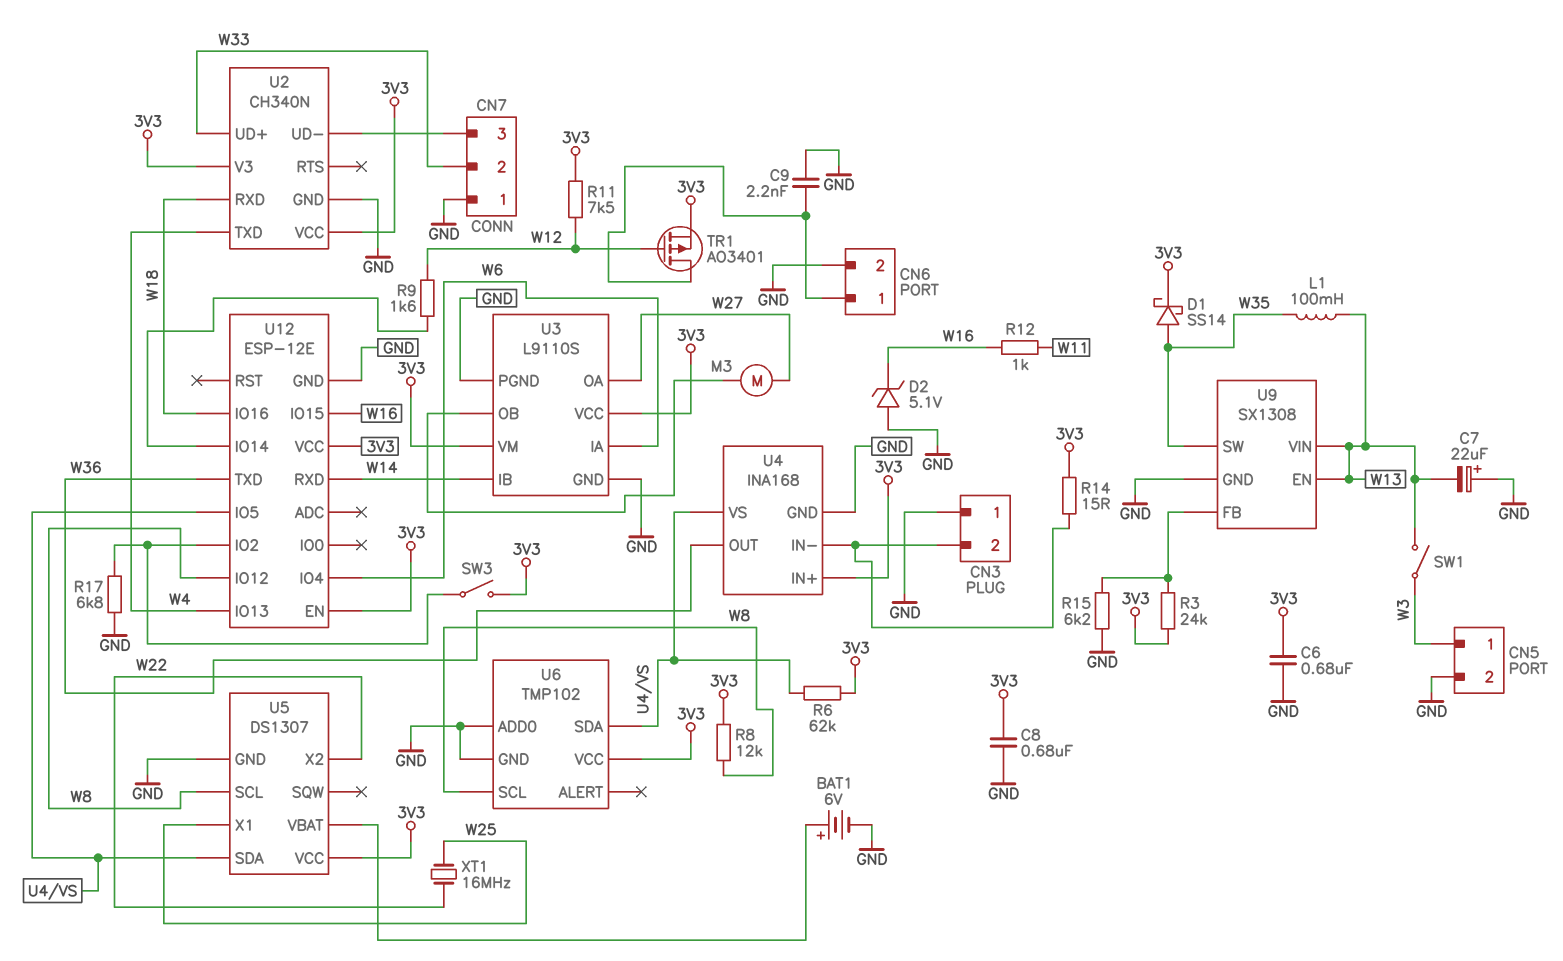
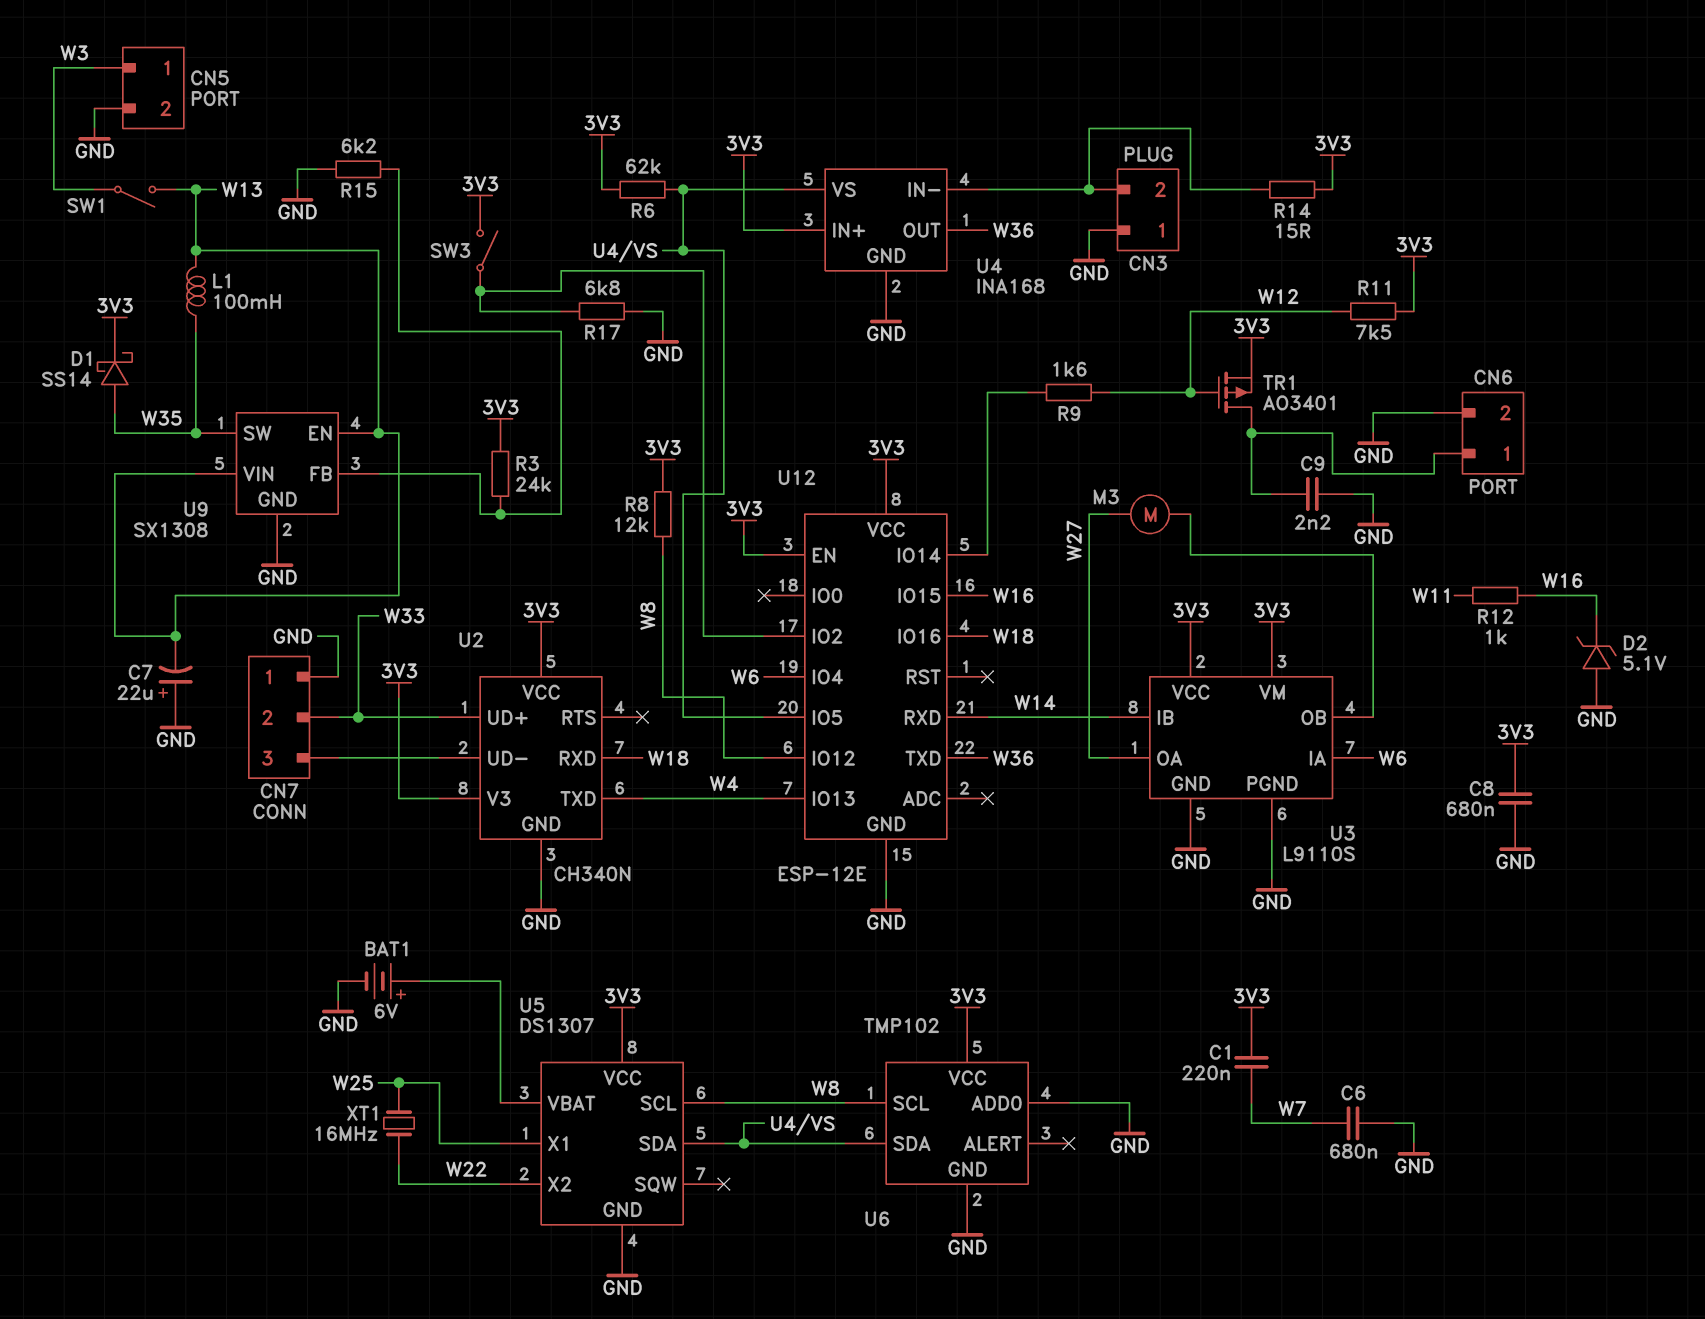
C1: none -> 220nF (3V3, W7)
C6: 680nF (3V3, GND) -> 680nF (GND, W7)

